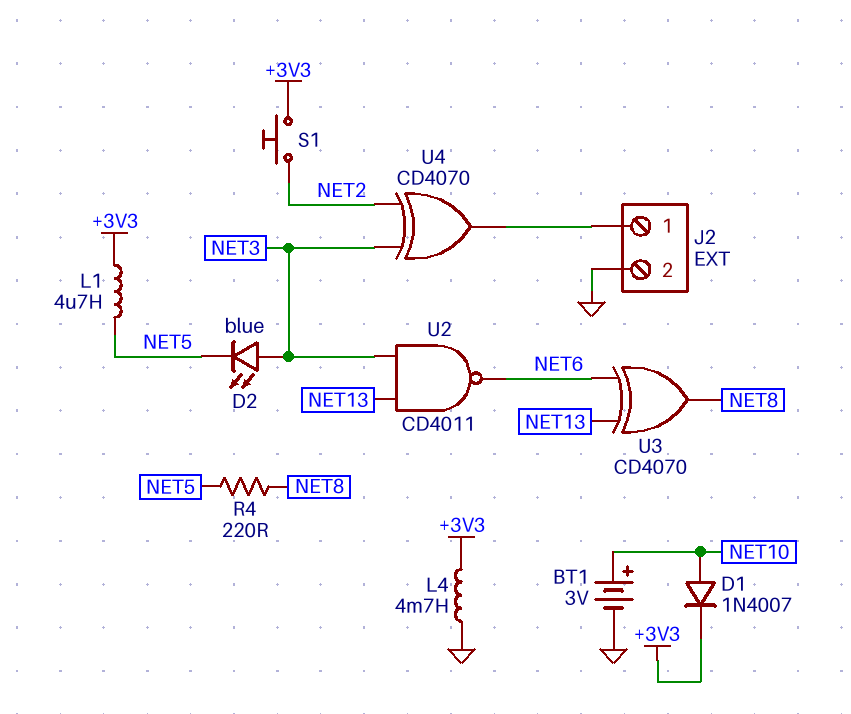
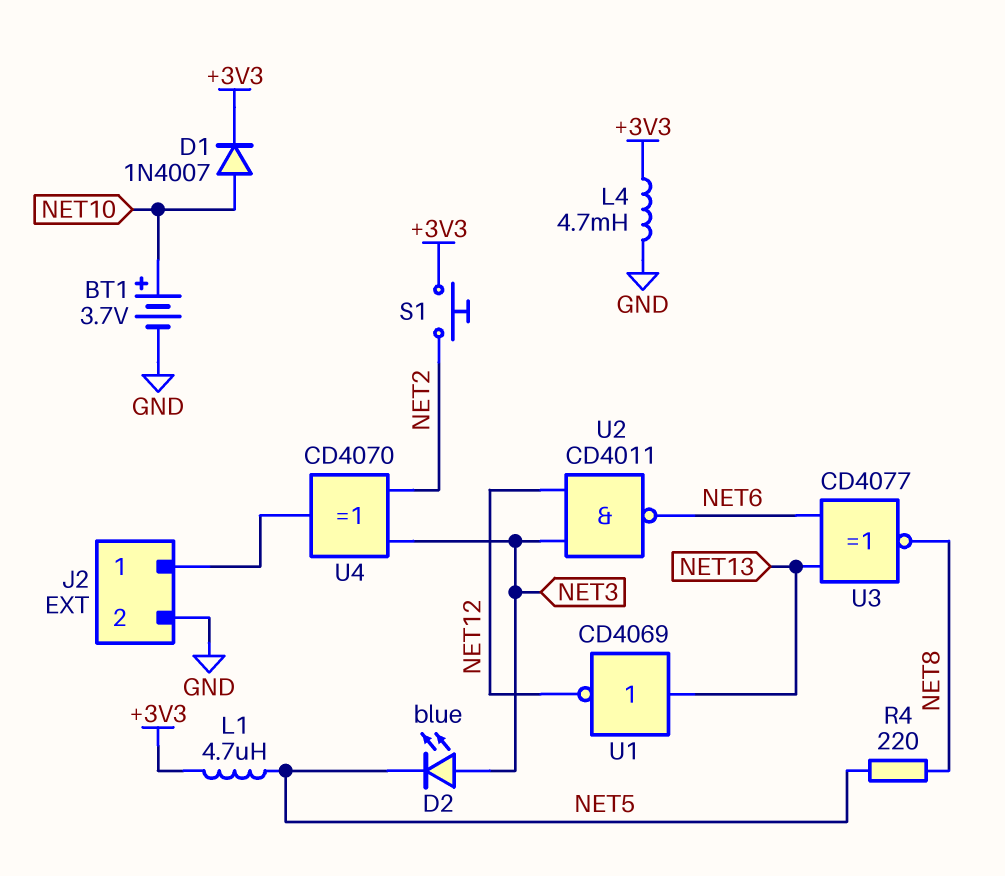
BT1: 3V (plus NET10, minus GND) -> 3.7V (plus NET10, minus GND)
U1: none -> NOT CD4069 (in NET13, out NET12)
U2: NAND CD4011 (in NET3, in NET13, out NET6) -> NAND CD4011 (in NET3, in NET12, out NET6)
U3: XOR CD4070 (in NET6, in NET13, out NET8) -> XNOR CD4077 (in NET6, in NET13, out NET8)

